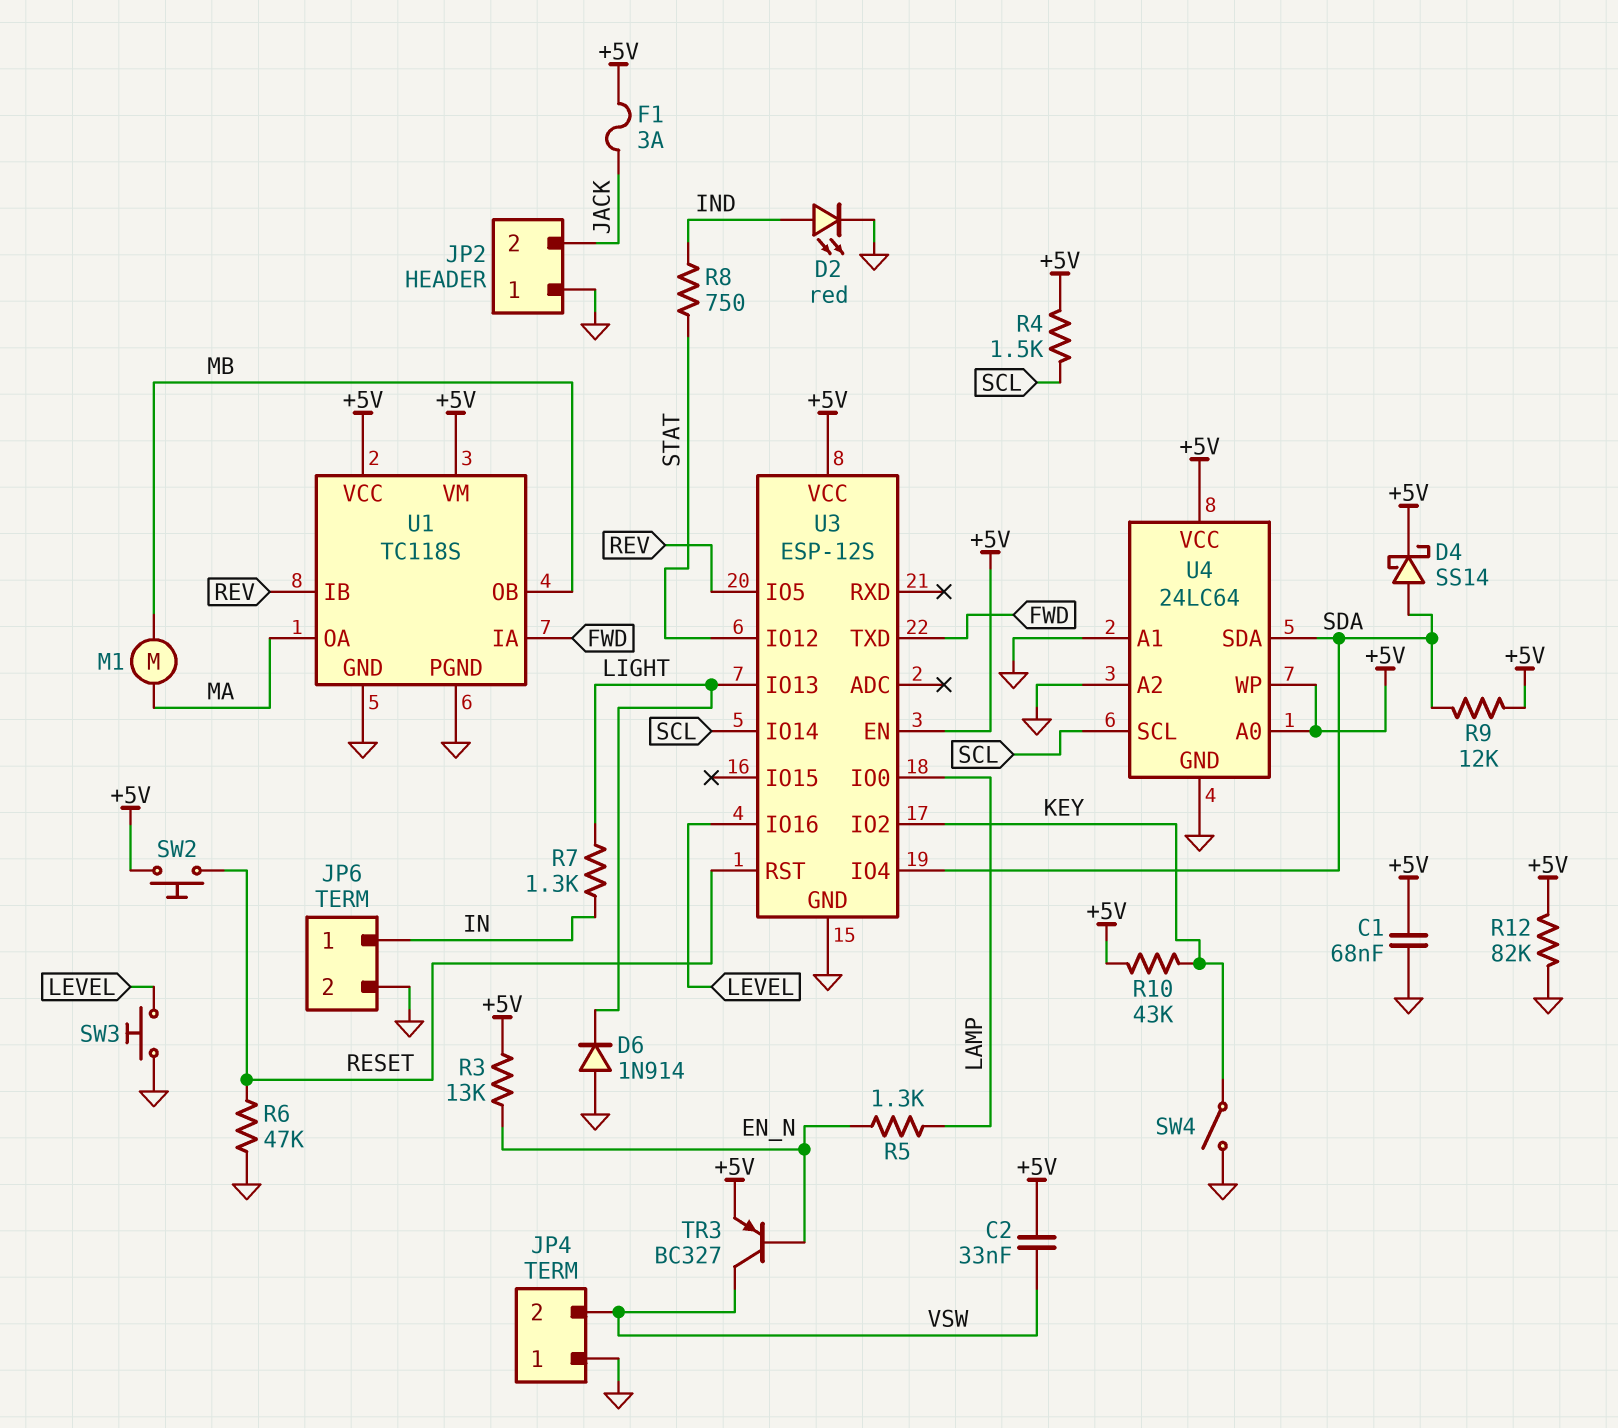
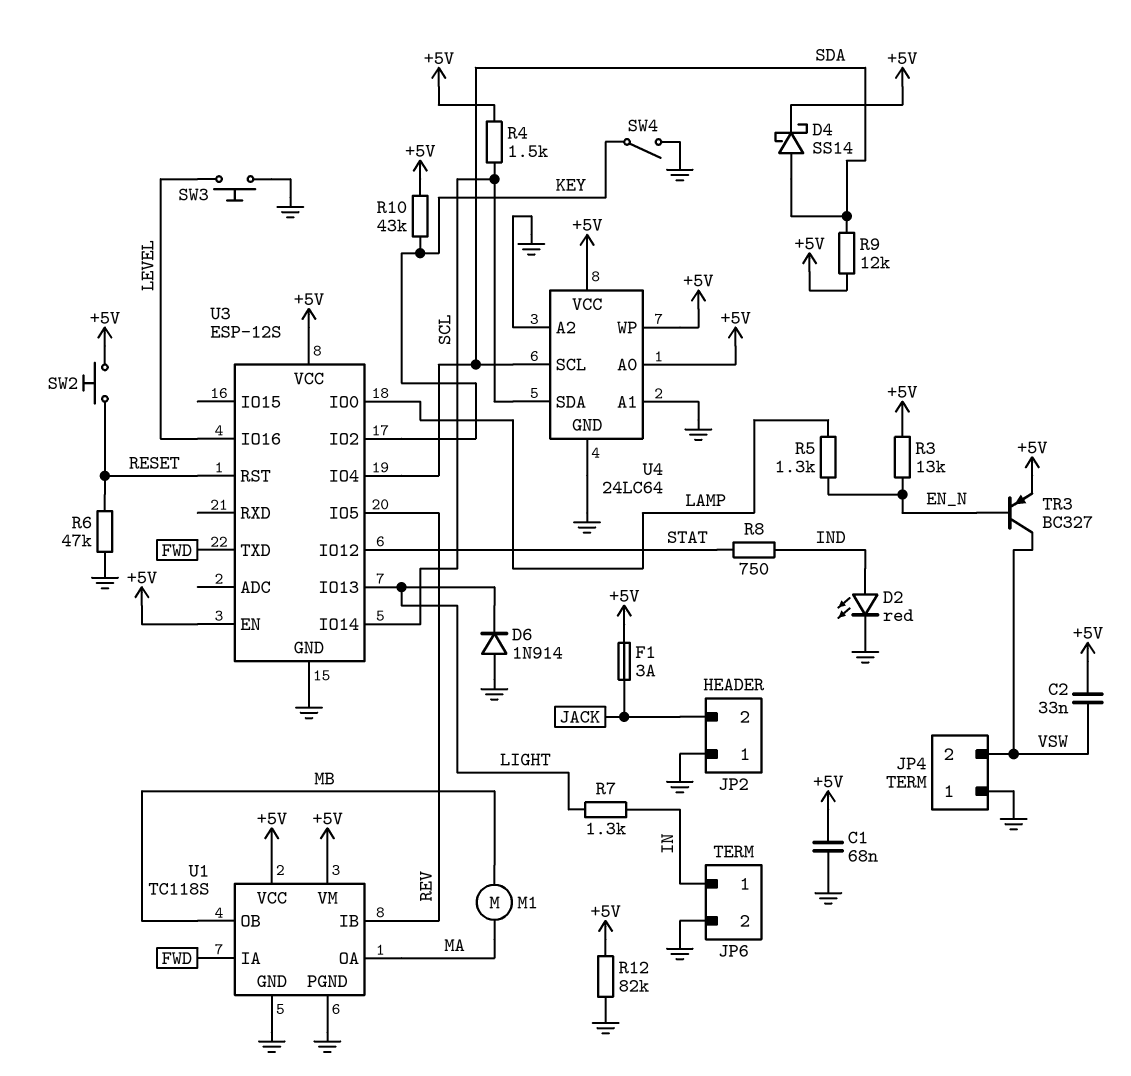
U4 pin SCL: SCL -> SDA
U4 pin SDA: SDA -> SCL

